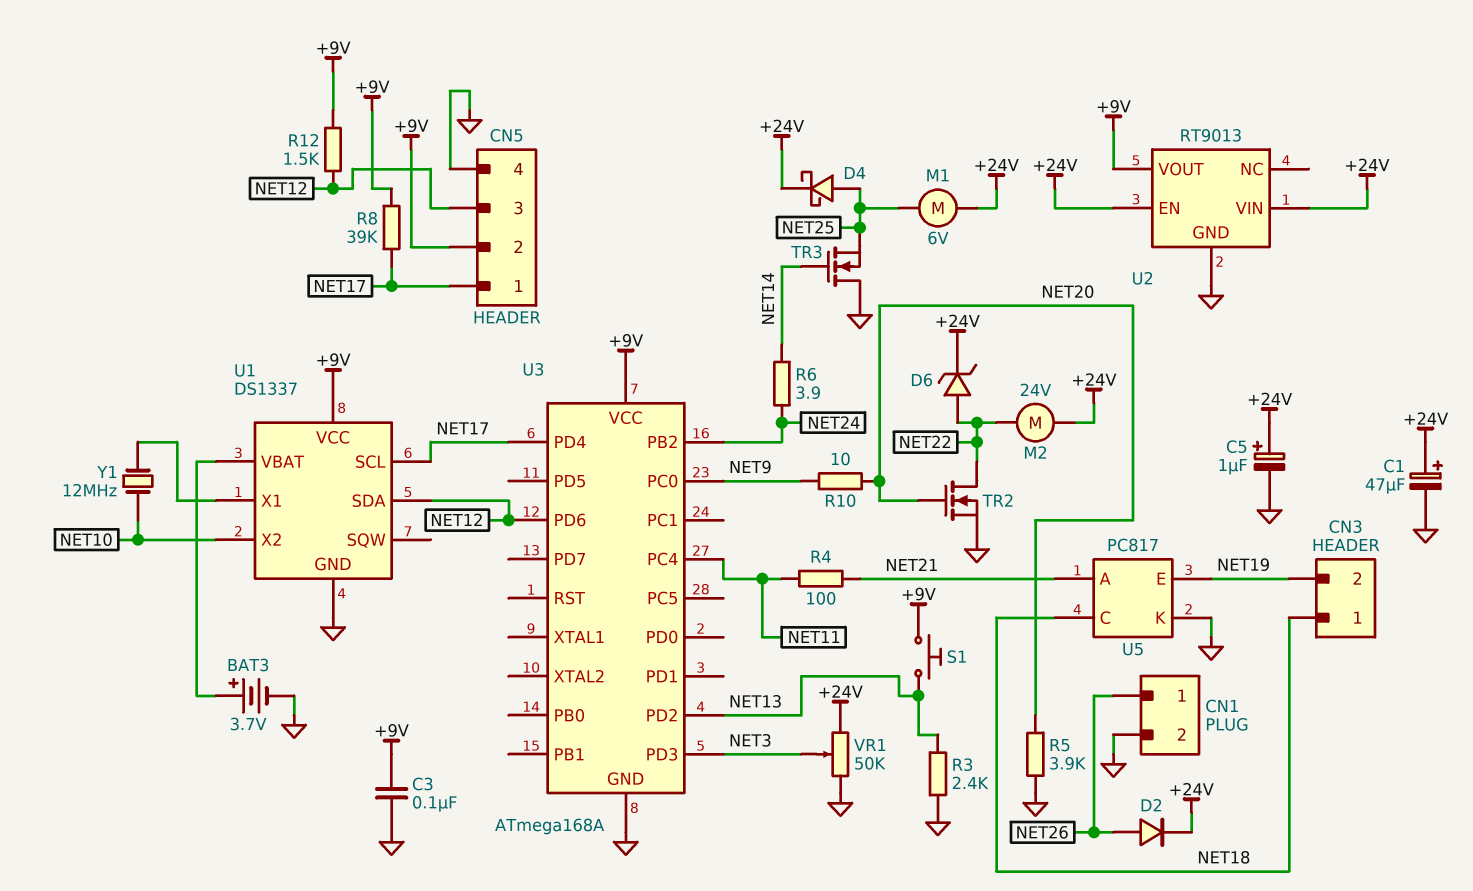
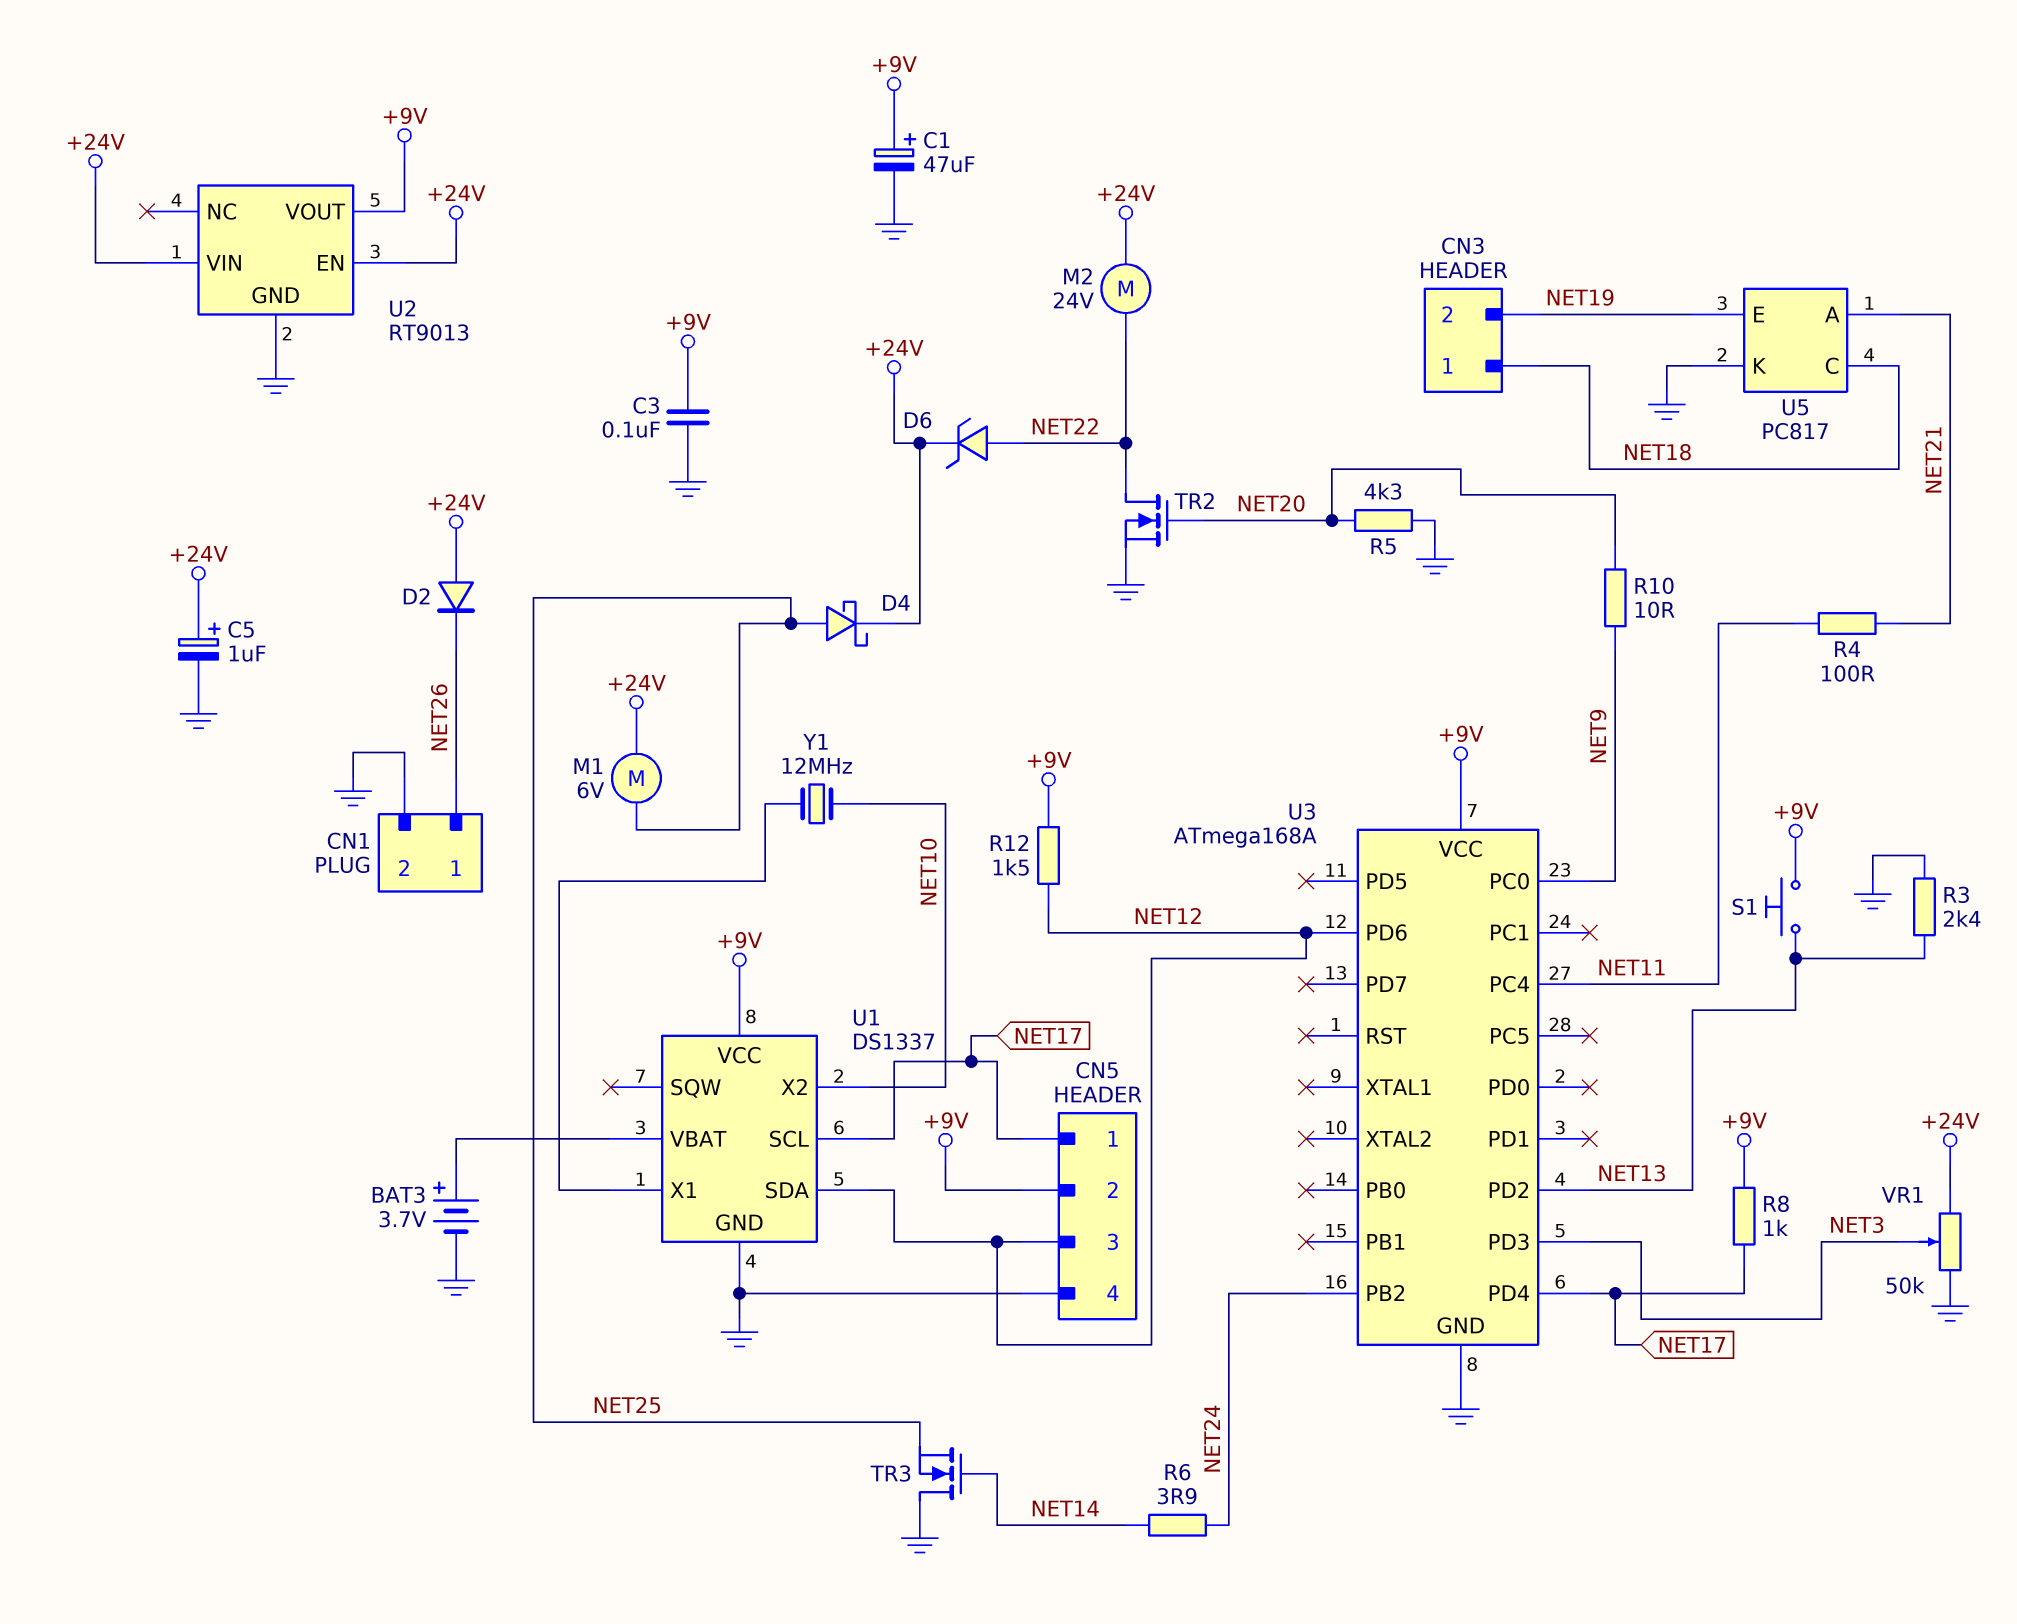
C1: 47uF (plus +24V, minus GND) -> 47uF (plus +9V, minus GND)
D2: diode (A NET26, K +24V) -> diode (A +24V, K NET26)
R5: 3.9k (GND, NET20) -> 4.3k (GND, NET20)
R8: 39k (+9V, NET17) -> 1k (+9V, NET17)

